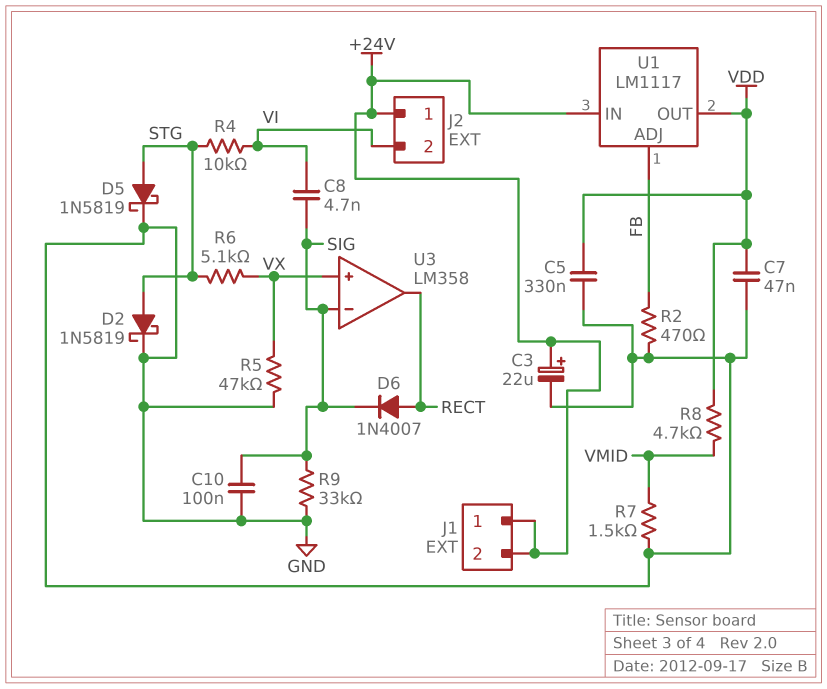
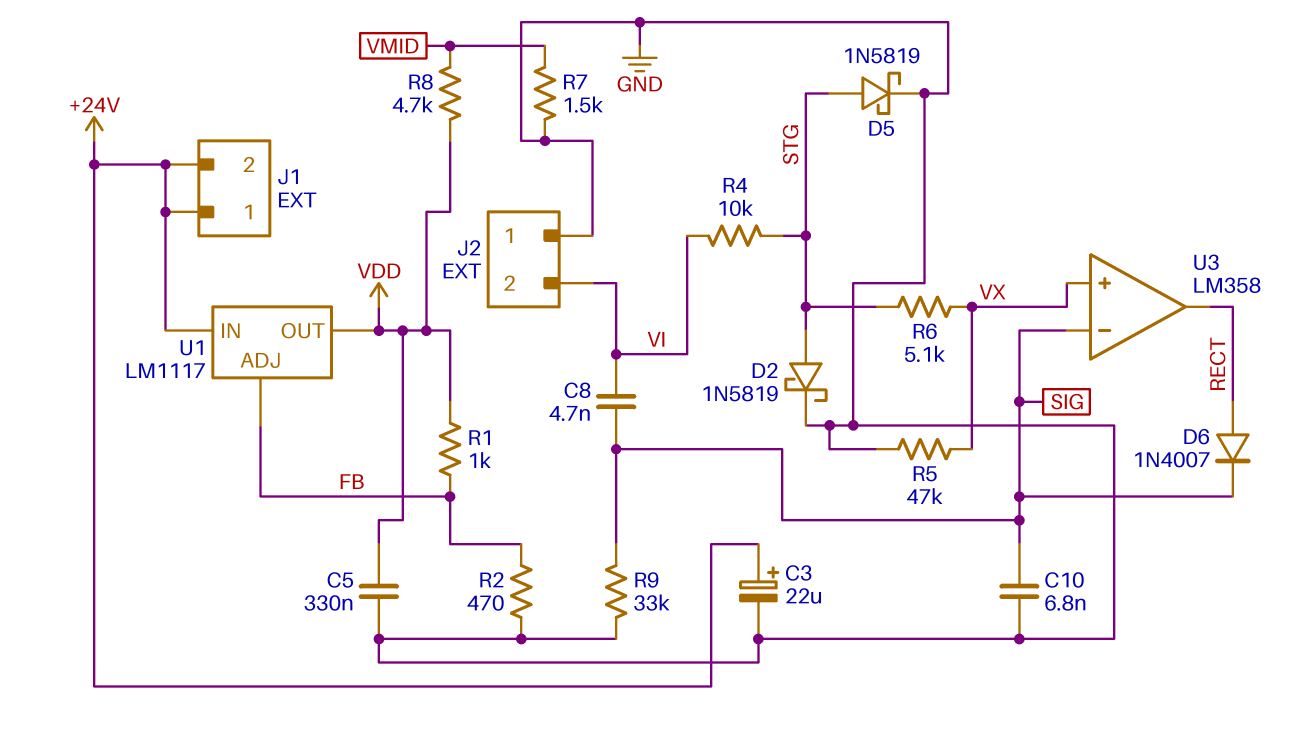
C7: 47nF (GND, VDD) -> none
C10: 100nF (GND, SIG) -> 6.8nF (GND, SIG)
J2 pin 1: +24V -> GND
R1: none -> 1k (FB, VDD)

